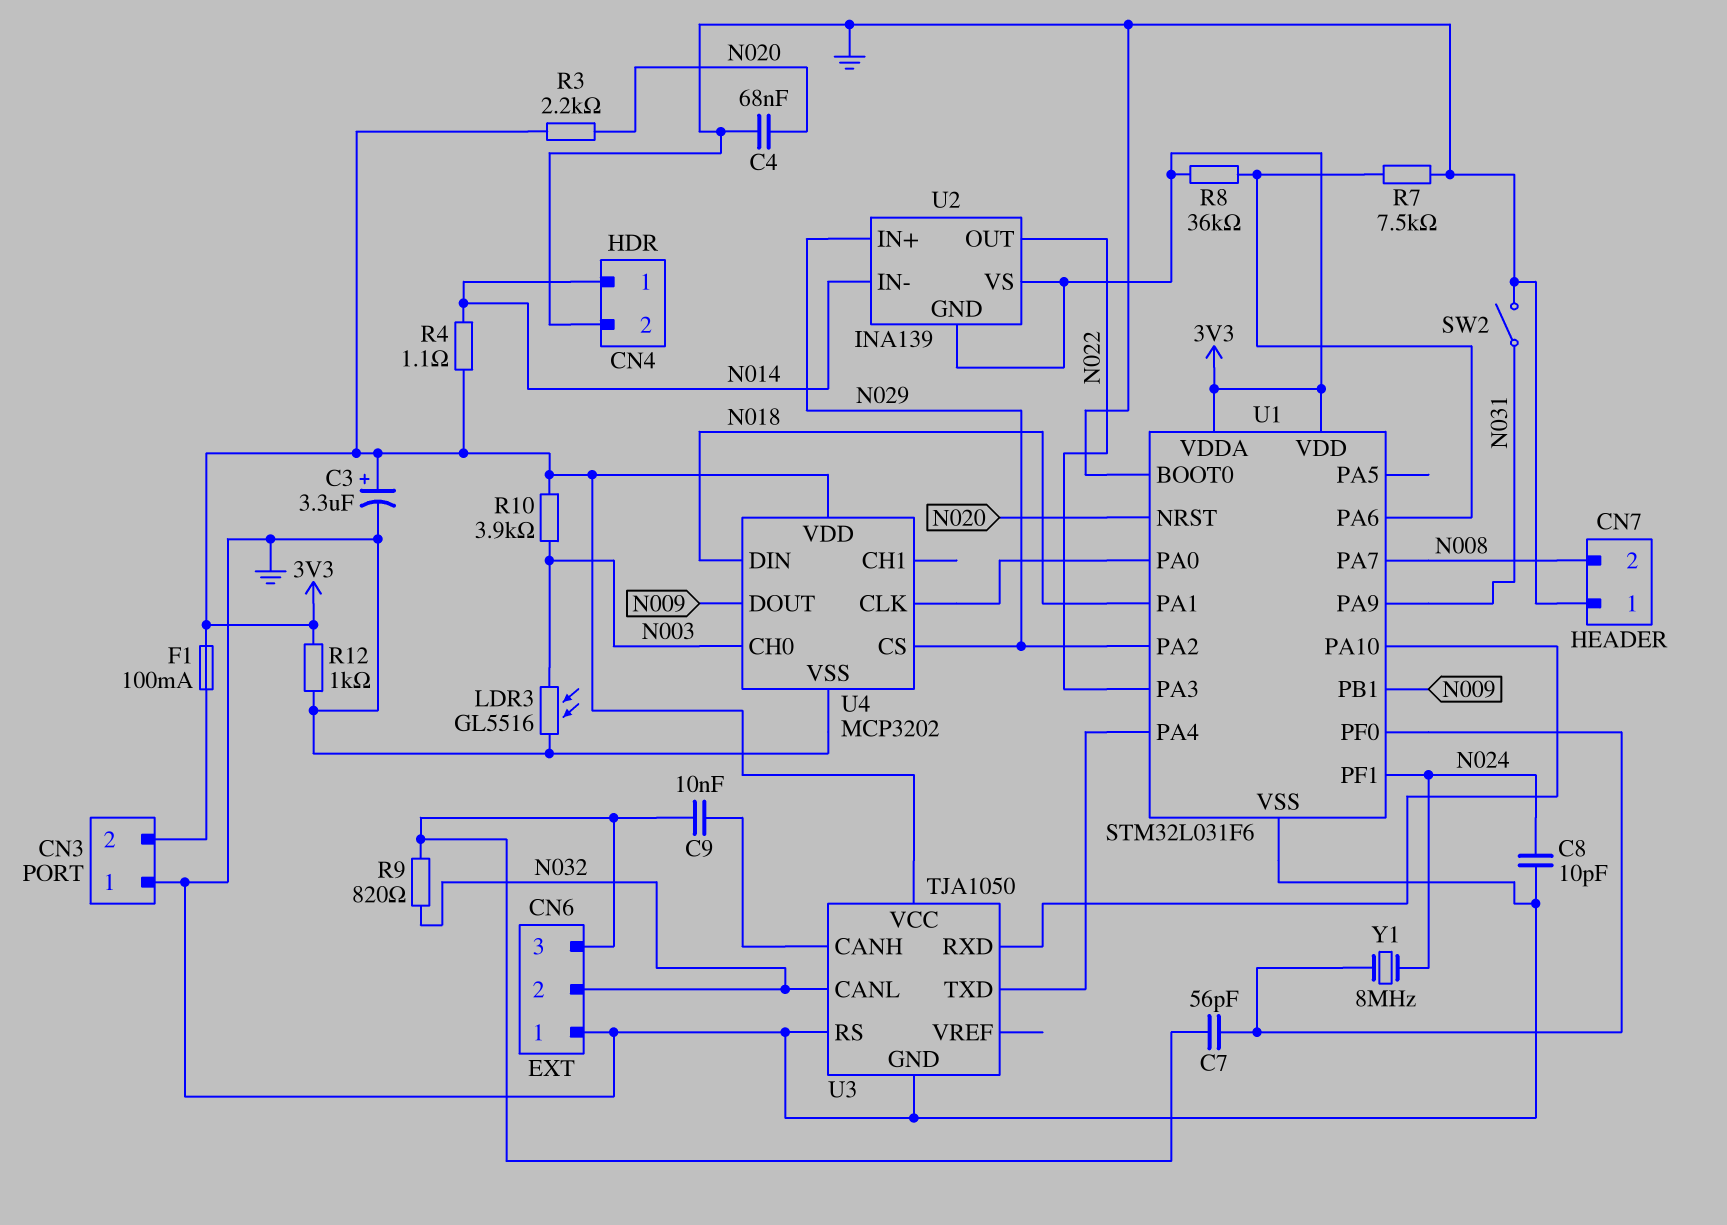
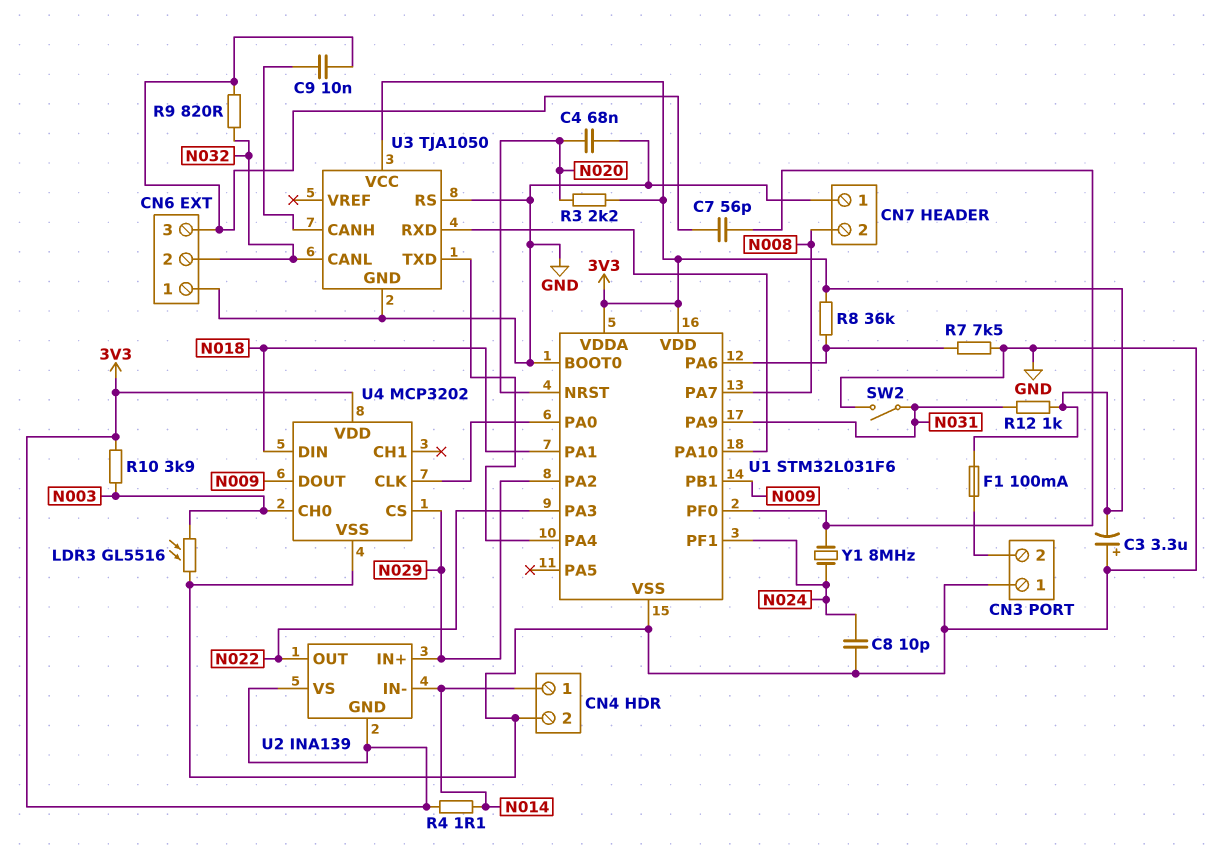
C3: 3.3uF (plus 3V3, minus GND) -> 3.3uF (plus GND, minus 3V3)
R12: 1k (3V3, GND) -> 1k (3V3, N031)

